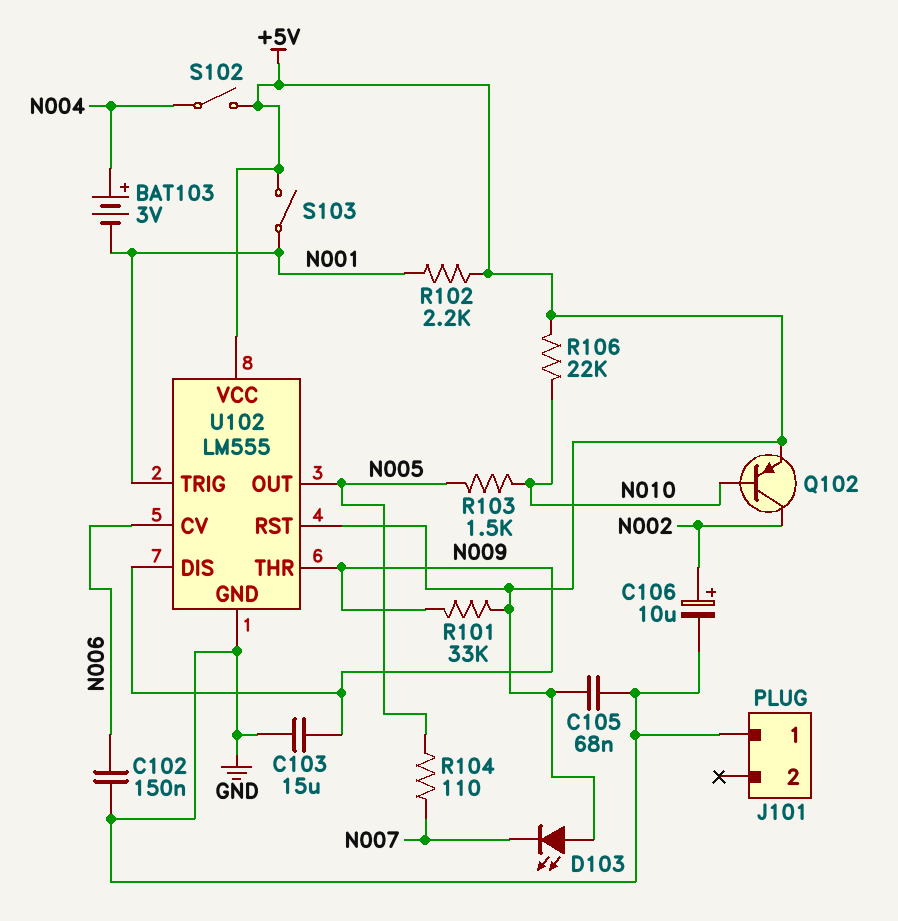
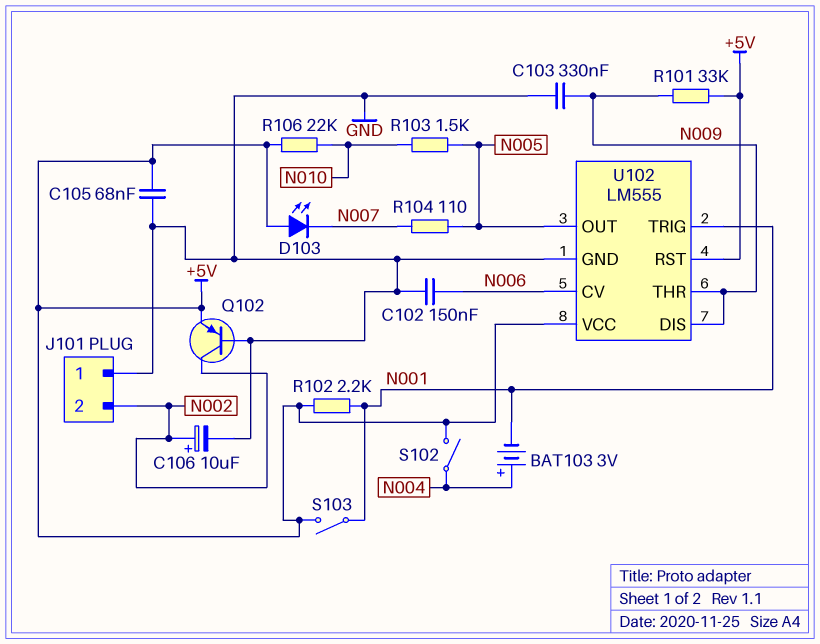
C103: 15uF (GND, N009) -> 330nF (GND, N009)
J101 pin 2: none -> N002
Q102: PNP (B N010, C N002, E +5V) -> PNP (B GND, C N002, E +5V)

